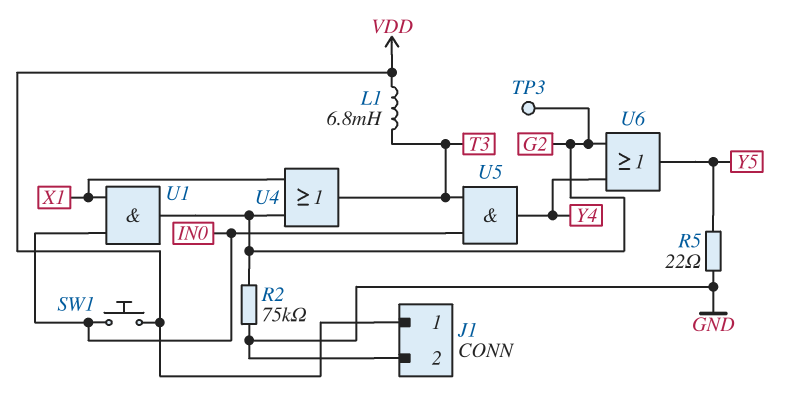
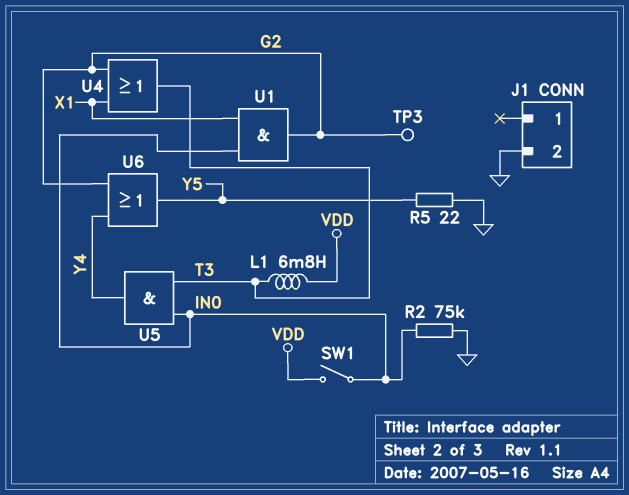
J1 pin 1: VDD -> none
R2: 75k (G2, GND) -> 75k (GND, IN0)
SW1: button (IN0, VDD) -> switch (IN0, VDD)

